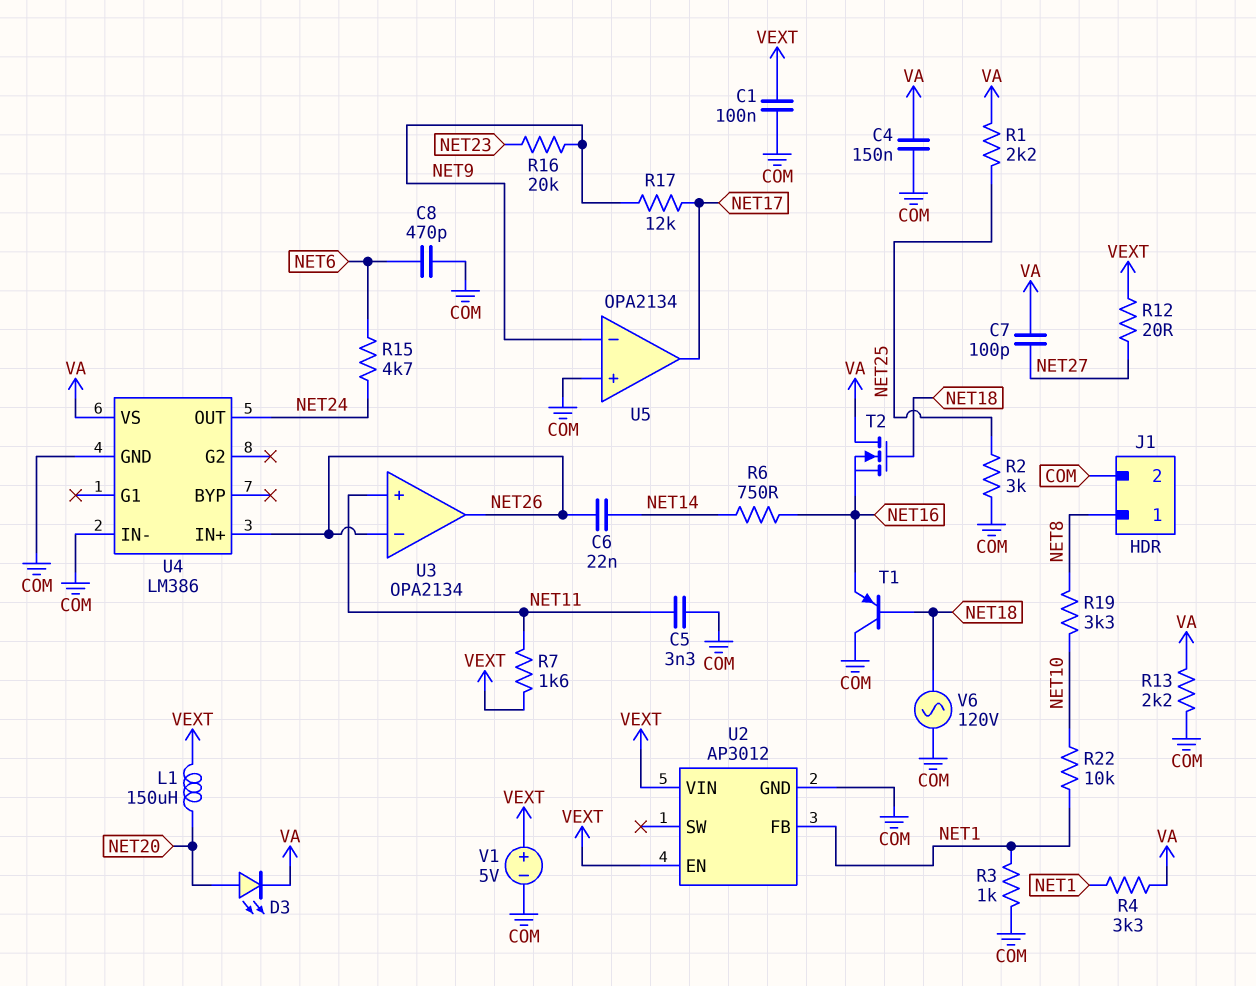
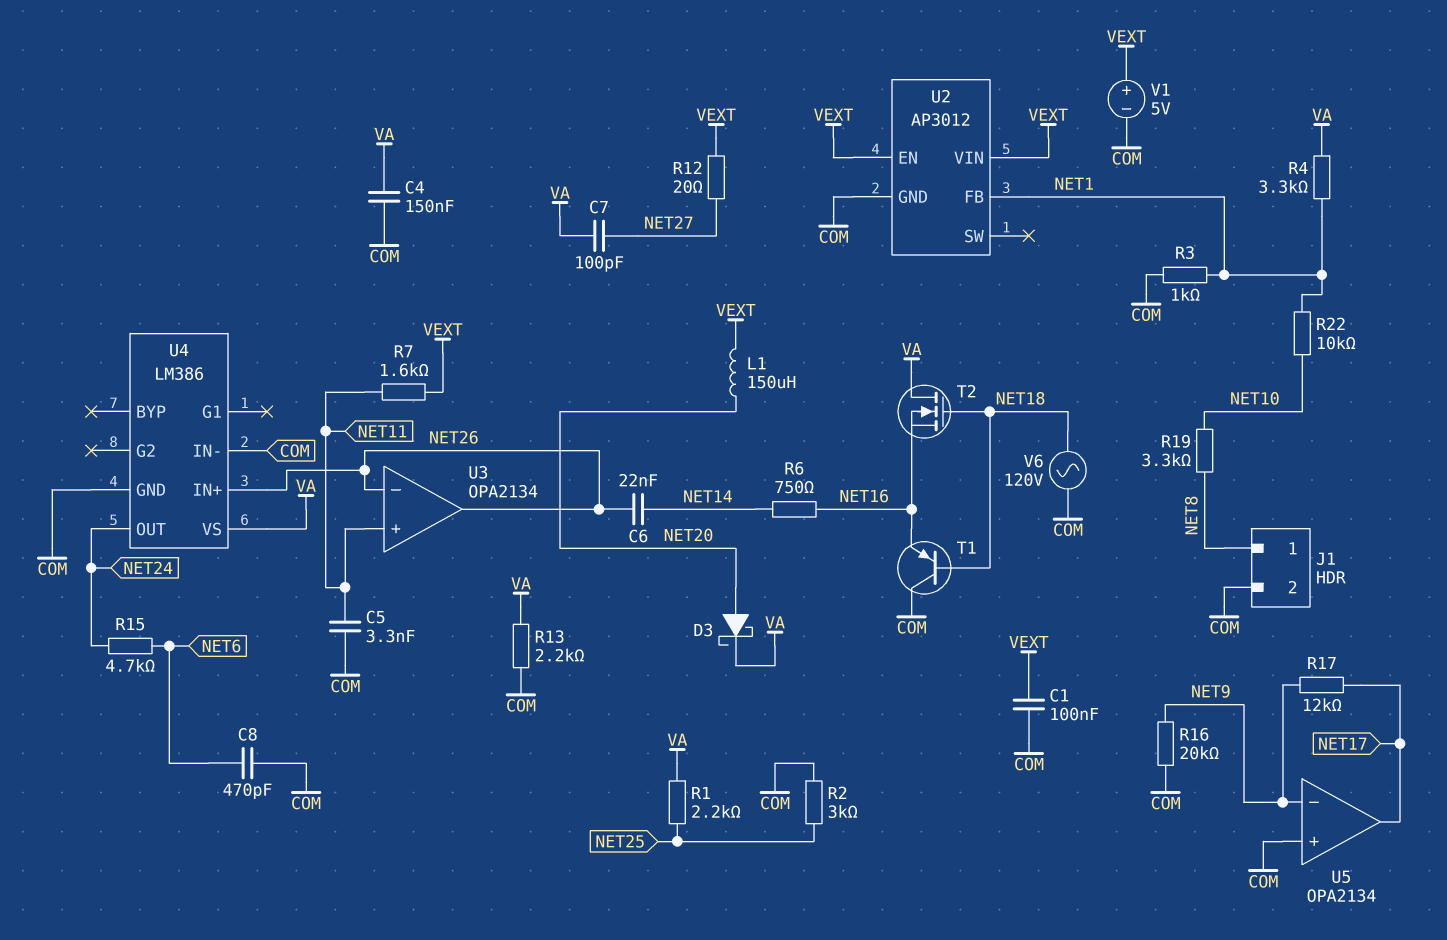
D3: LED (A NET20, K VA) -> schottky (A NET20, K VA)
R16: 20k (NET9, NET23) -> 20k (COM, NET9)

